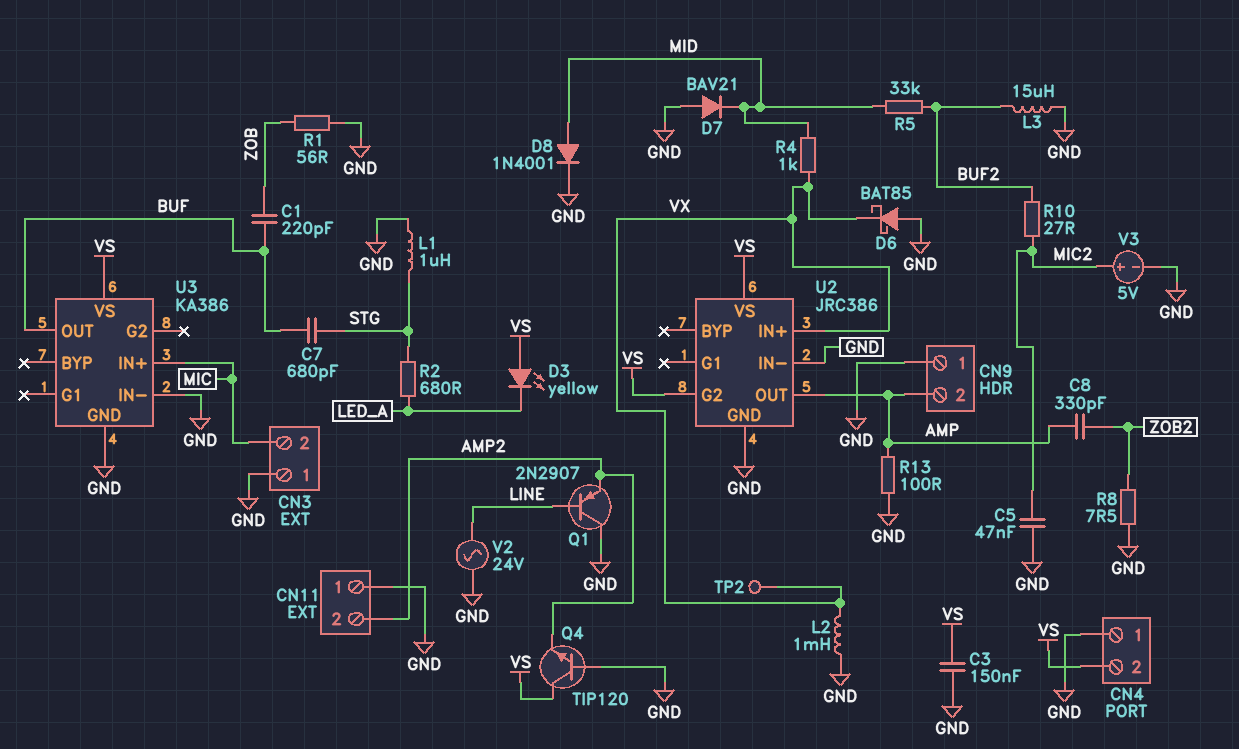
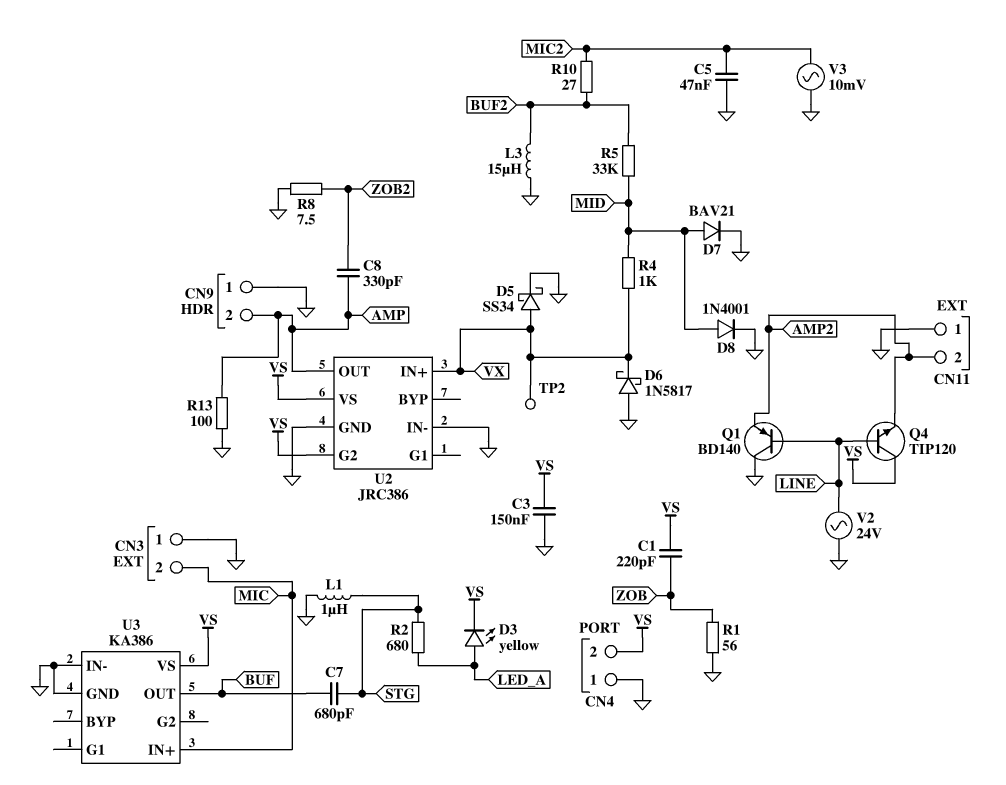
C1: 220pF (BUF, ZOB) -> 220pF (VS, ZOB)
D3: LED yellow (A VS, K LED_A) -> LED yellow (A LED_A, K VS)
D5: none -> schottky SS34 (A VX, K GND)
D6: schottky BAT85 (A GND, K VX) -> schottky 1N5817 (A GND, K VX)
D7: diode BAV21 (A GND, K MID) -> diode BAV21 (A MID, K GND)
L2: 1mH (GND, VX) -> none
Q1: PNP 2N2907 (B LINE, C GND, E AMP2) -> PNP BD140 (B LINE, C GND, E AMP2)
Q4: NPN TIP120 (B GND, C VS, E AMP2) -> NPN TIP120 (B LINE, C VS, E AMP2)
V3: 5V (plus MIC2, minus GND) -> AC 10mV (GND, MIC2)

